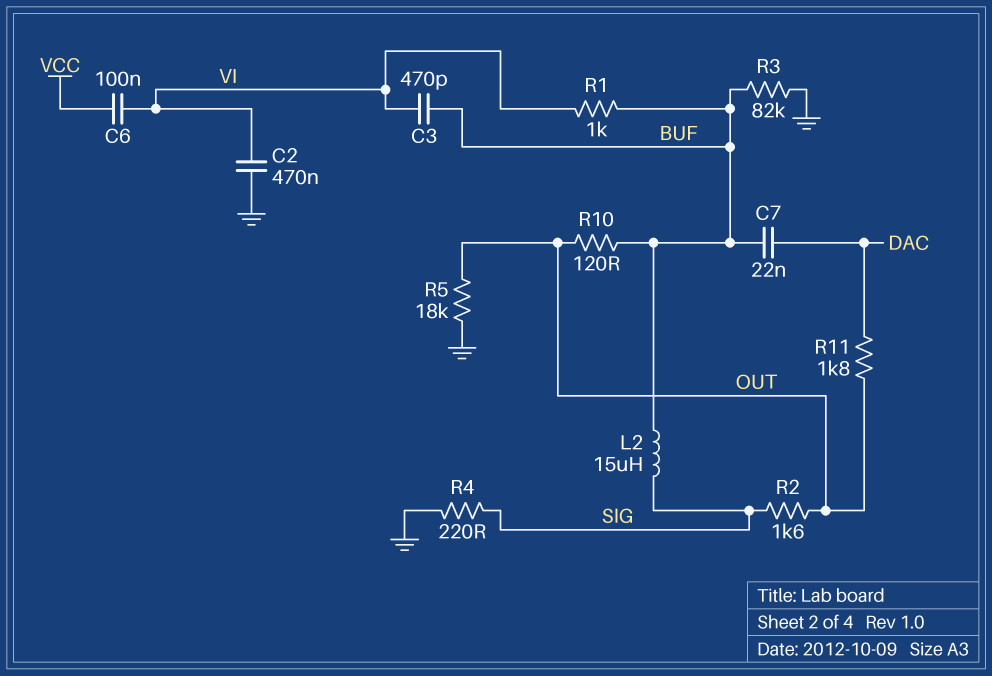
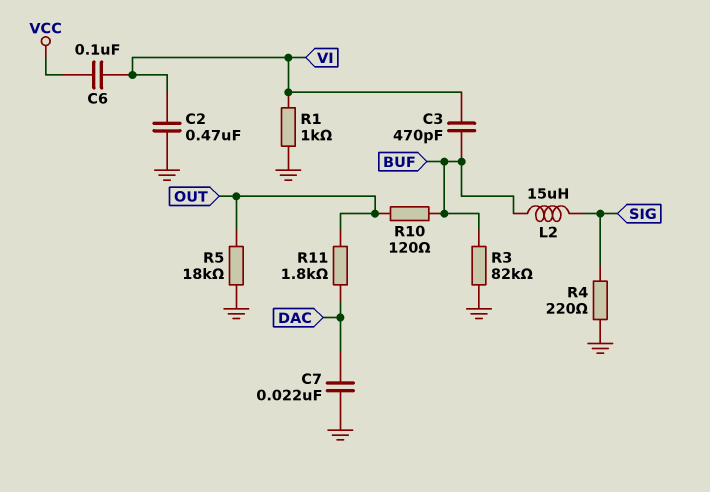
C7: 22nF (BUF, DAC) -> 22nF (DAC, GND)
R1: 1k (BUF, VI) -> 1k (GND, VI)
R2: 1.6k (OUT, SIG) -> none

